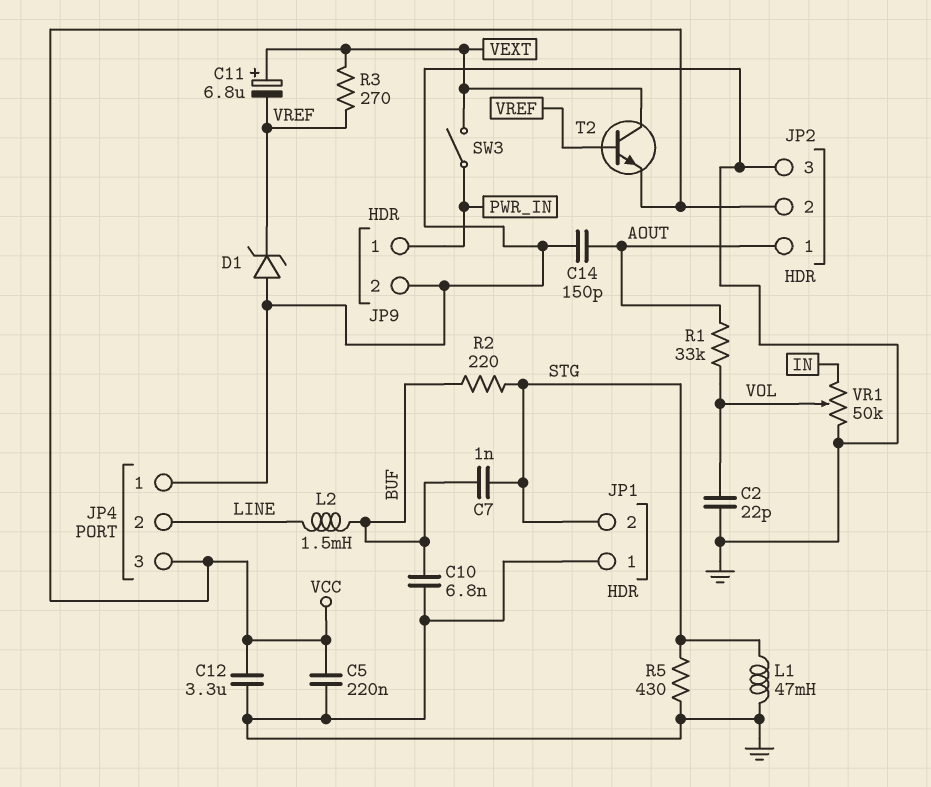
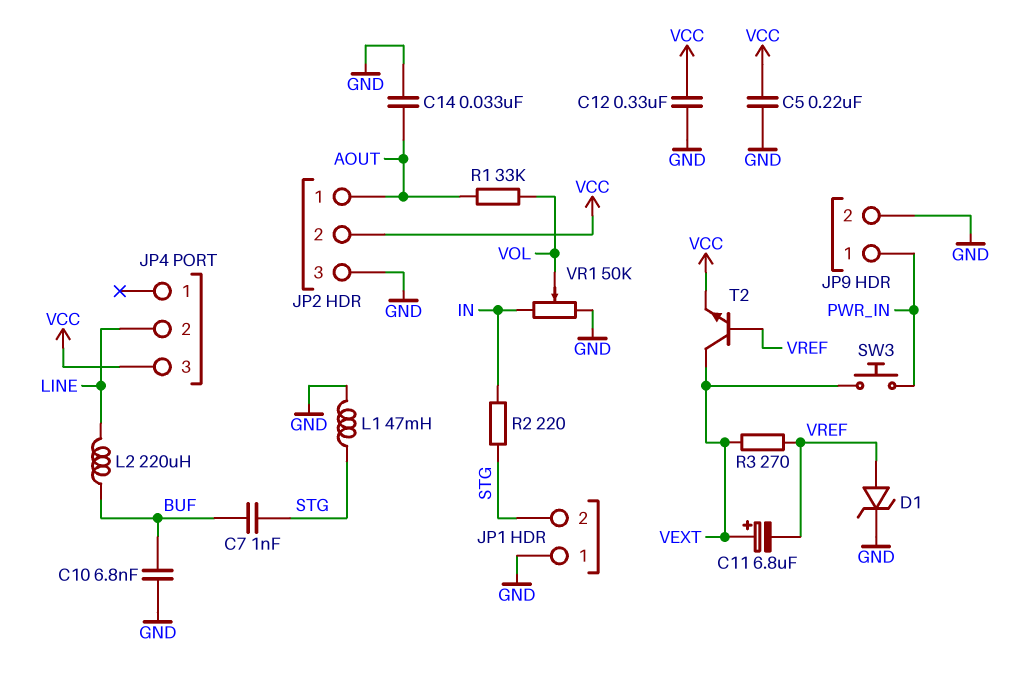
C2: 22pF (GND, VOL) -> none
C12: 3.3uF (GND, VCC) -> 330nF (GND, VCC)
C14: 150pF (AOUT, GND) -> 33nF (AOUT, GND)
D1: zener (A GND, K VREF) -> zener (A VREF, K GND)
JP4 pin 1: GND -> none
L2: 1.5mH (BUF, LINE) -> 220uH (BUF, LINE)
R2: 220 (BUF, STG) -> 220 (IN, STG)
R5: 430 (GND, STG) -> none
SW3: switch (PWR_IN, VEXT) -> button (PWR_IN, VEXT)

